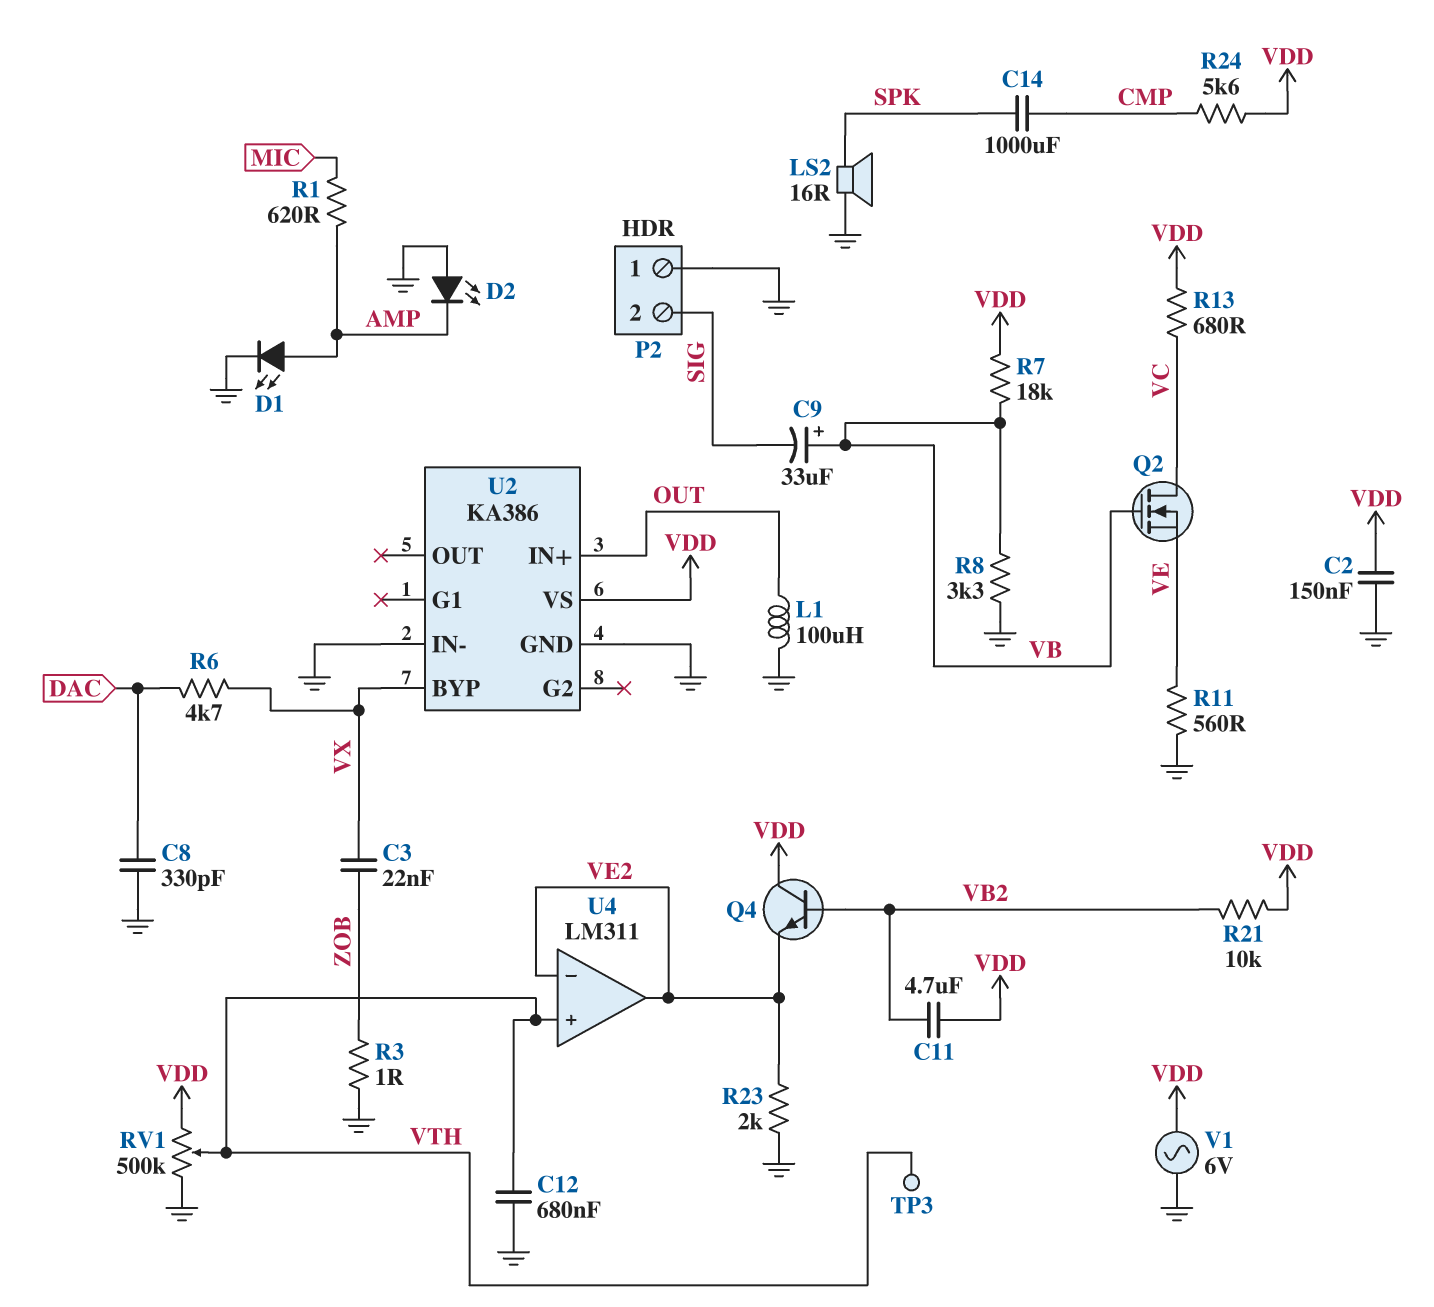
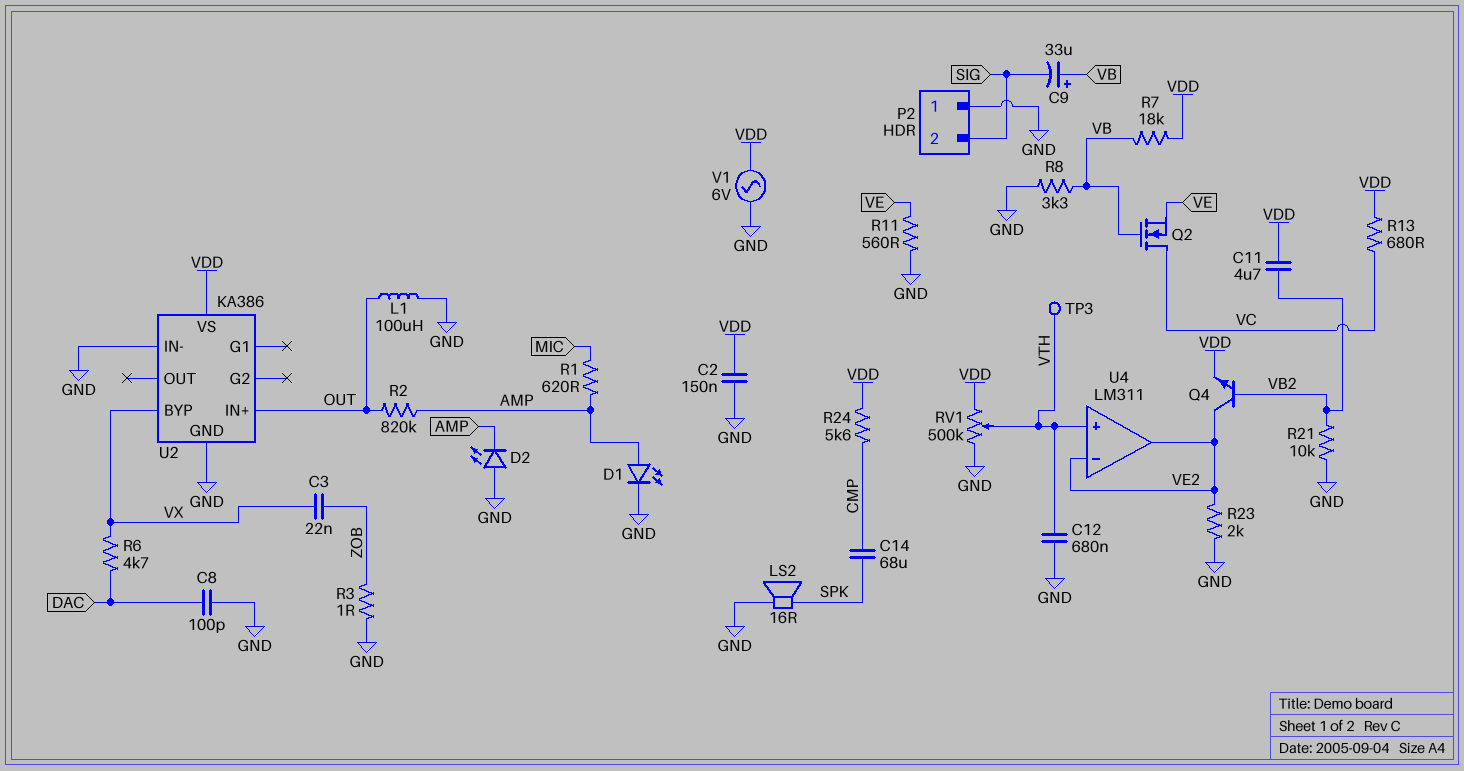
C8: 330pF (DAC, GND) -> 100pF (DAC, GND)
C14: 1000uF (CMP, SPK) -> 68uF (CMP, SPK)
Q4: NPN (B VB2, C VDD, E VE2) -> NPN (B VB2, C VE2, E VDD)
R2: none -> 820k (AMP, OUT)
R21: 10k (VB2, VDD) -> 10k (GND, VB2)

